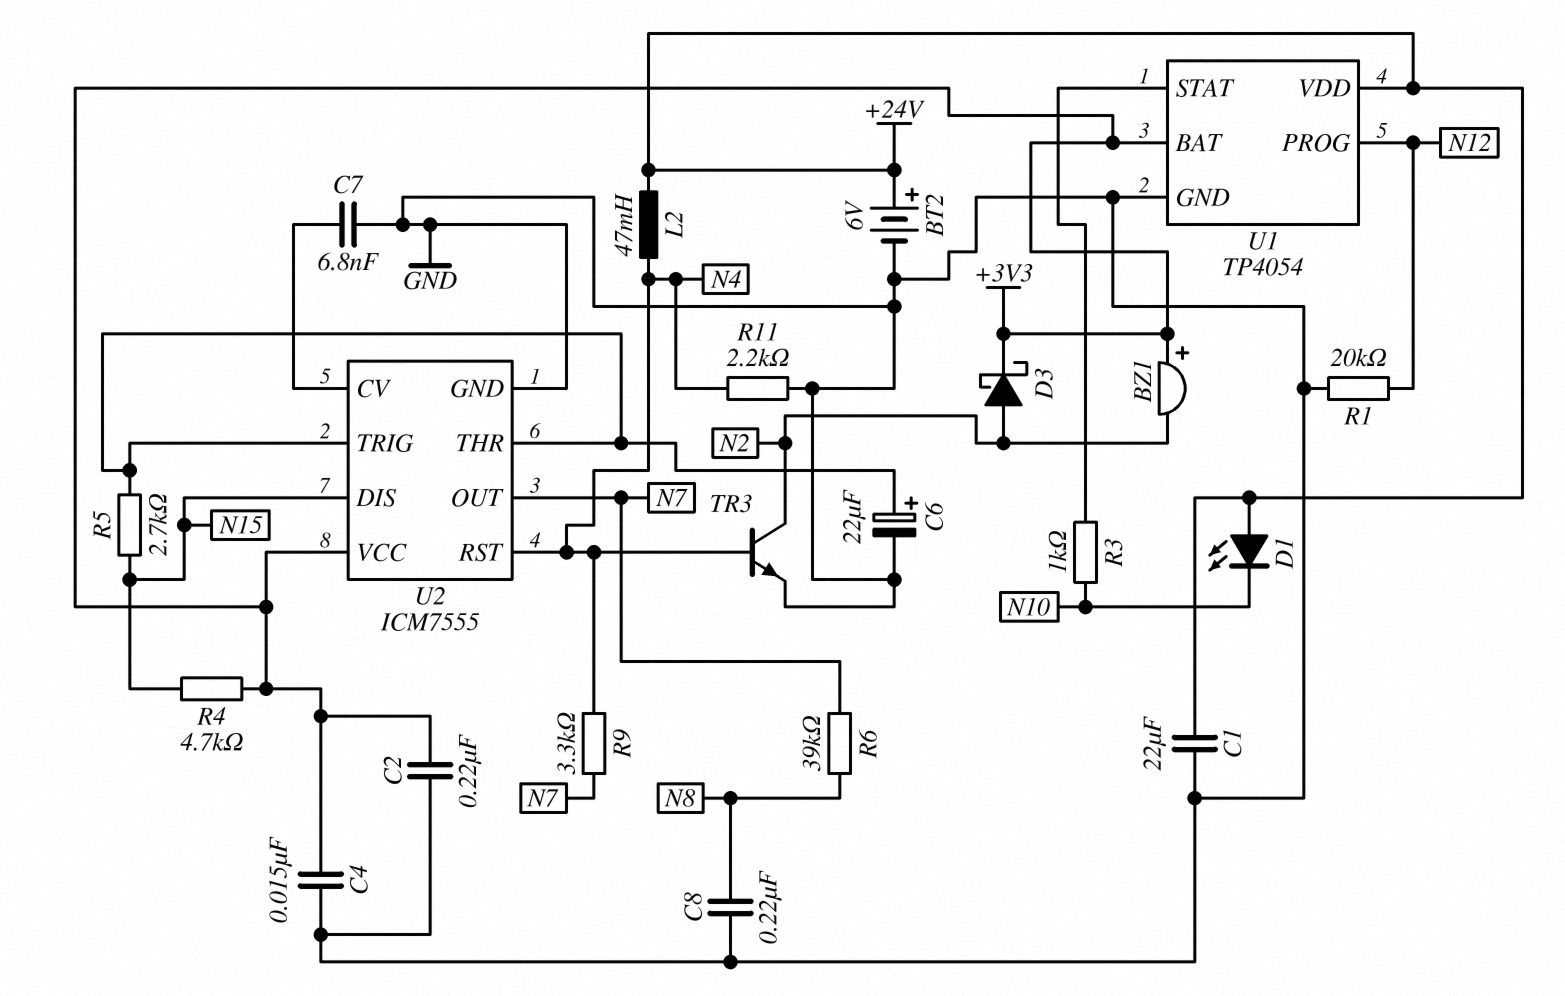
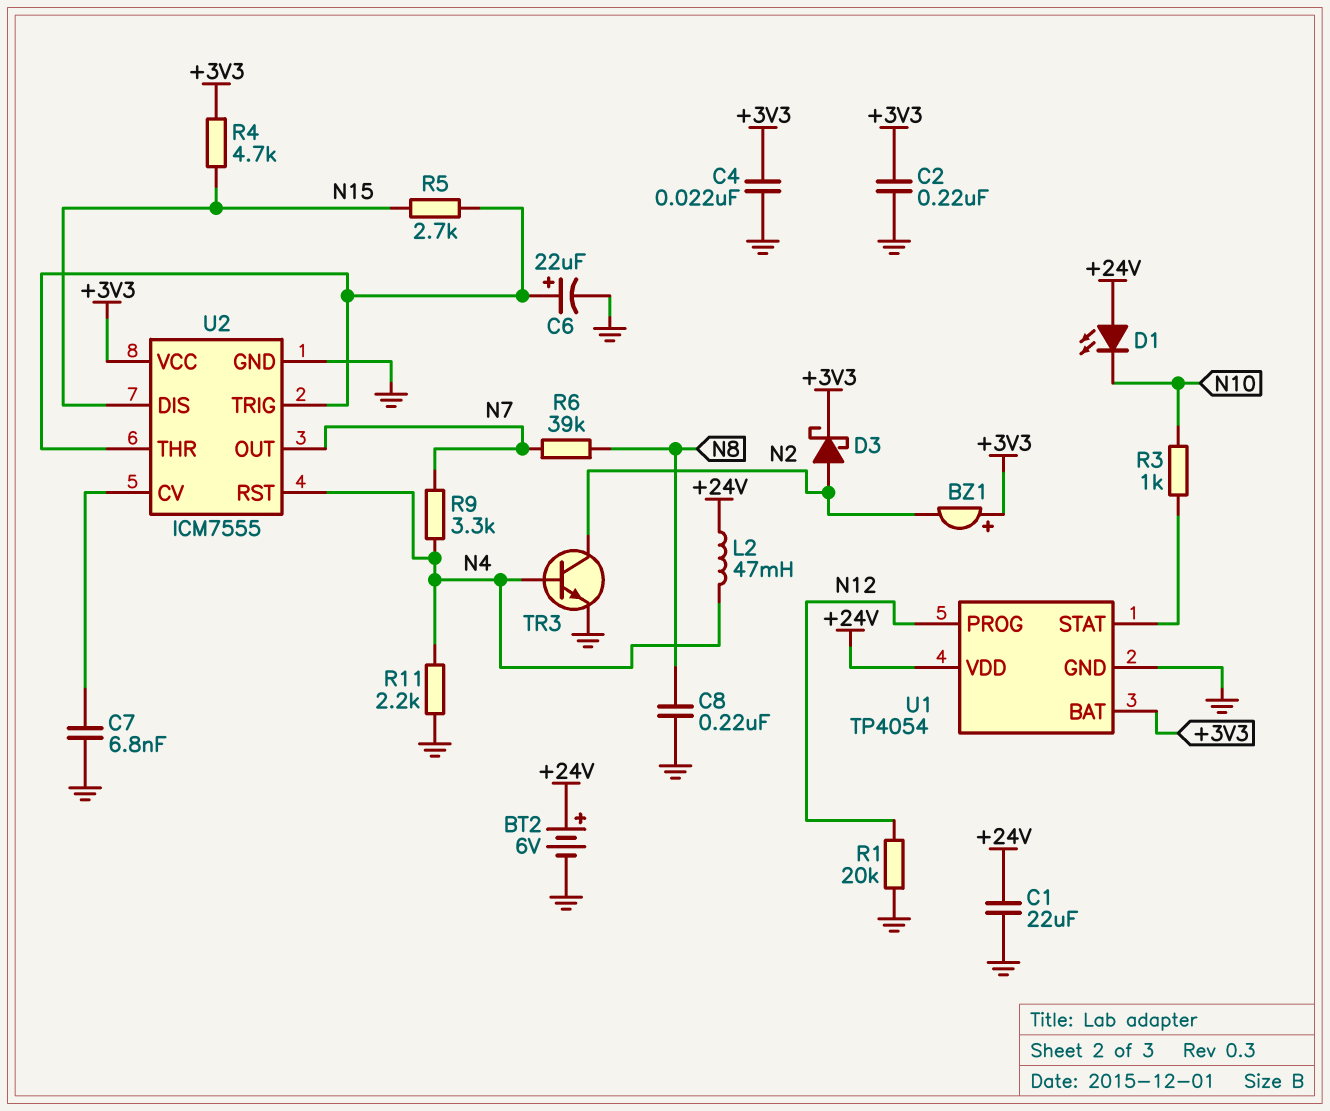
C4: 15nF (+3V3, GND) -> 22nF (+3V3, GND)

